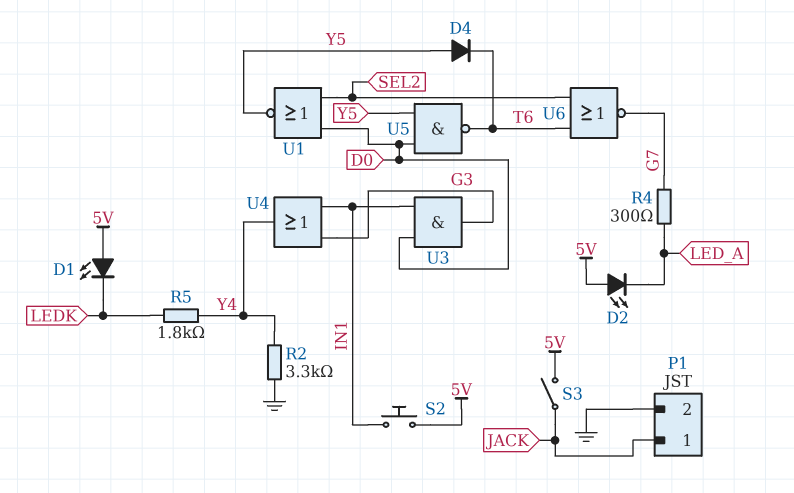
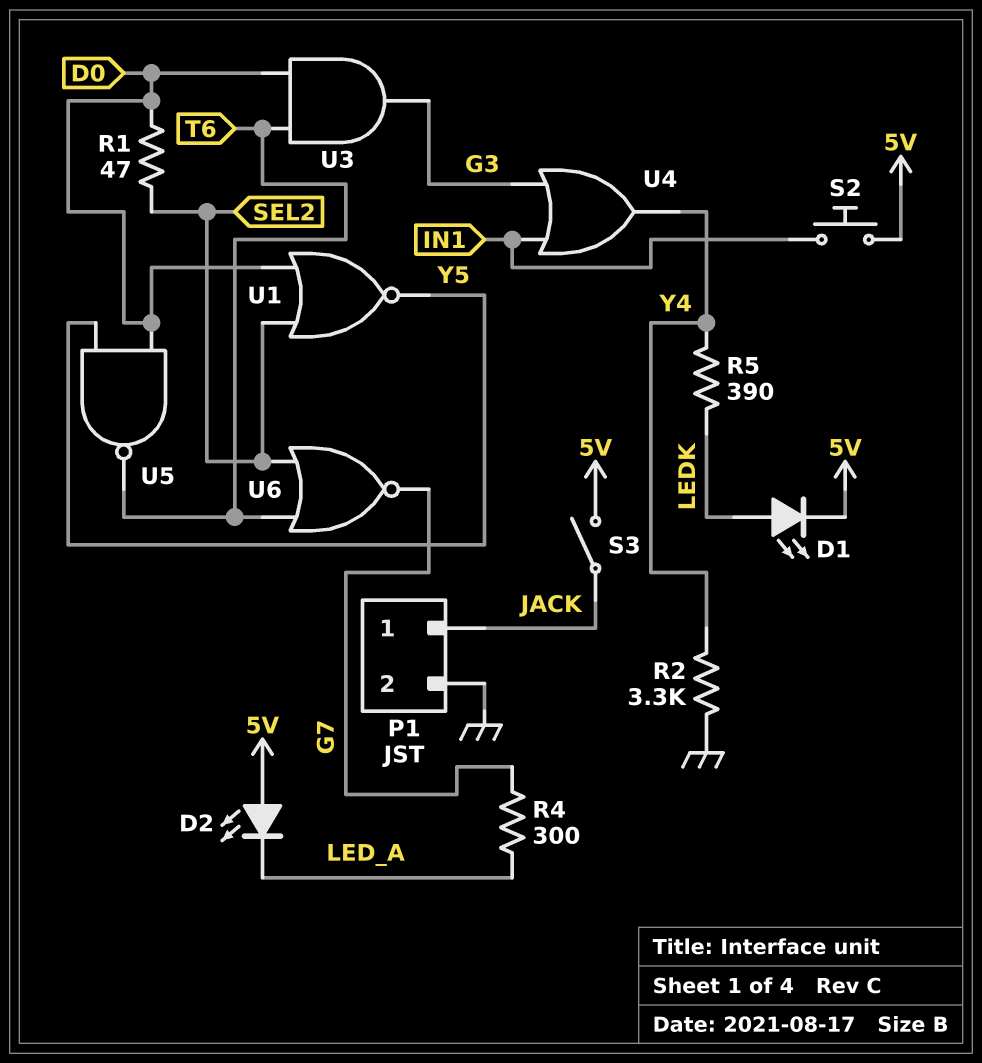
D1: LED (A 5V, K LEDK) -> LED (A LEDK, K 5V)
D4: diode (A Y5, K T6) -> none
R1: none -> 47 (D0, SEL2)
R5: 1.8k (LEDK, Y4) -> 390 (LEDK, Y4)
U3: AND (in D0, in IN1, out G3) -> AND (in D0, in T6, out G3)

